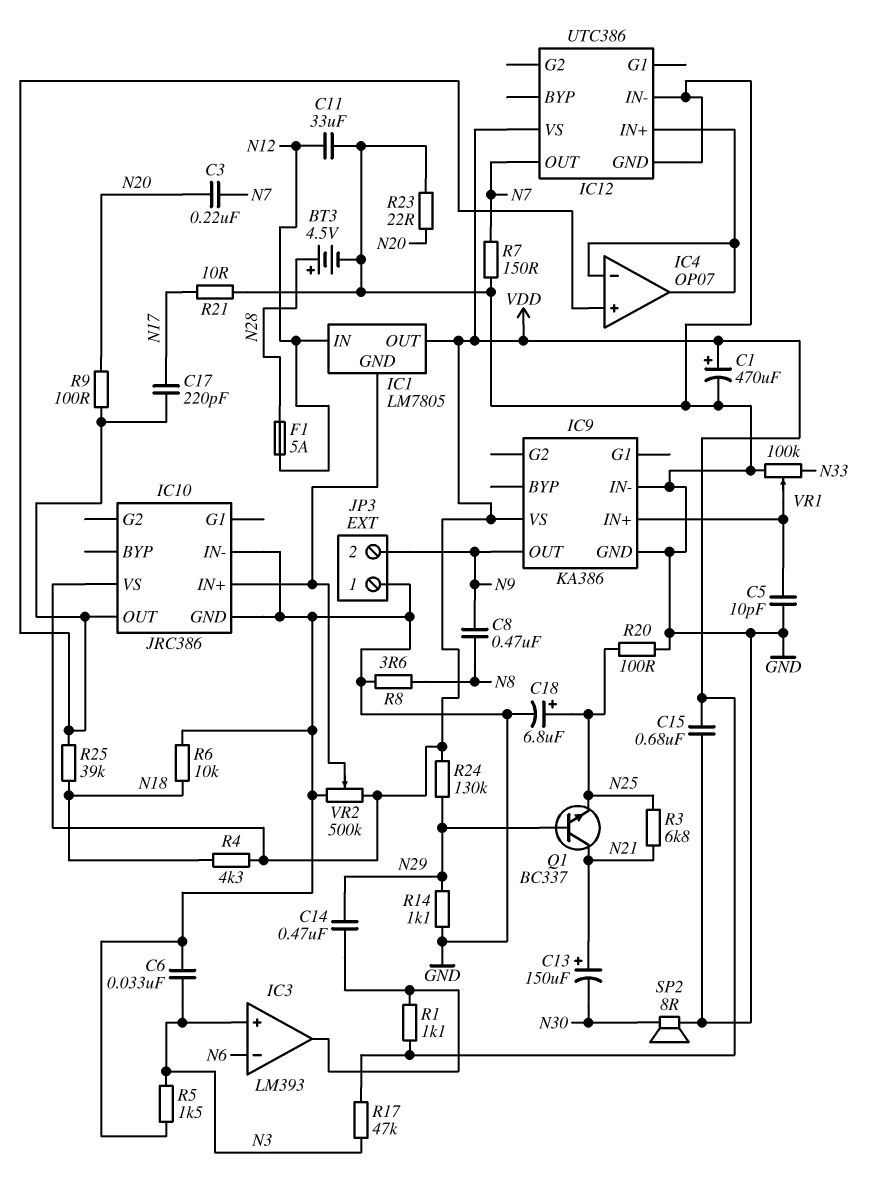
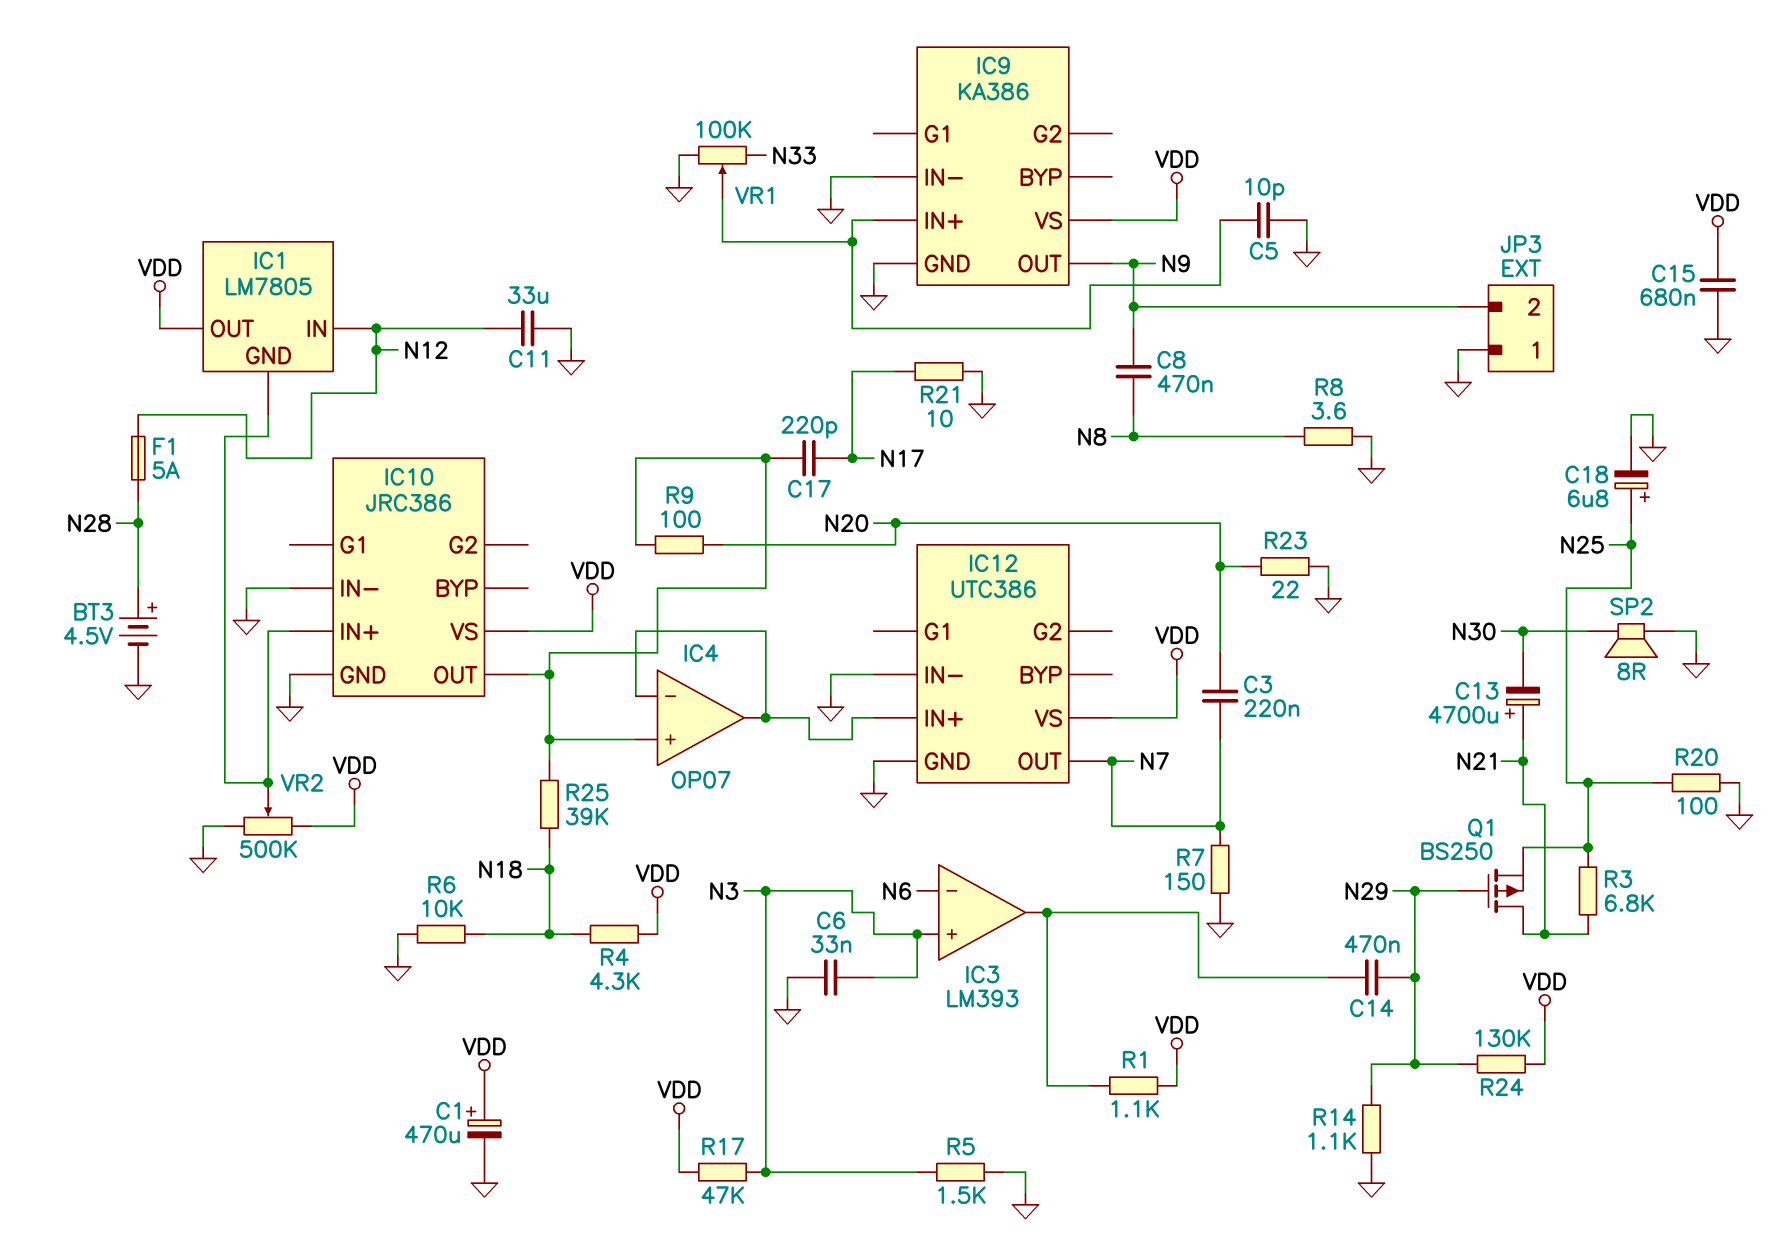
C13: 150uF (plus N21, minus N30) -> 4700uF (plus N21, minus N30)
Q1: NPN BC337 (B N29, C N21, E N25) -> PMOS BS250 (G N29, D N21, S N25)

